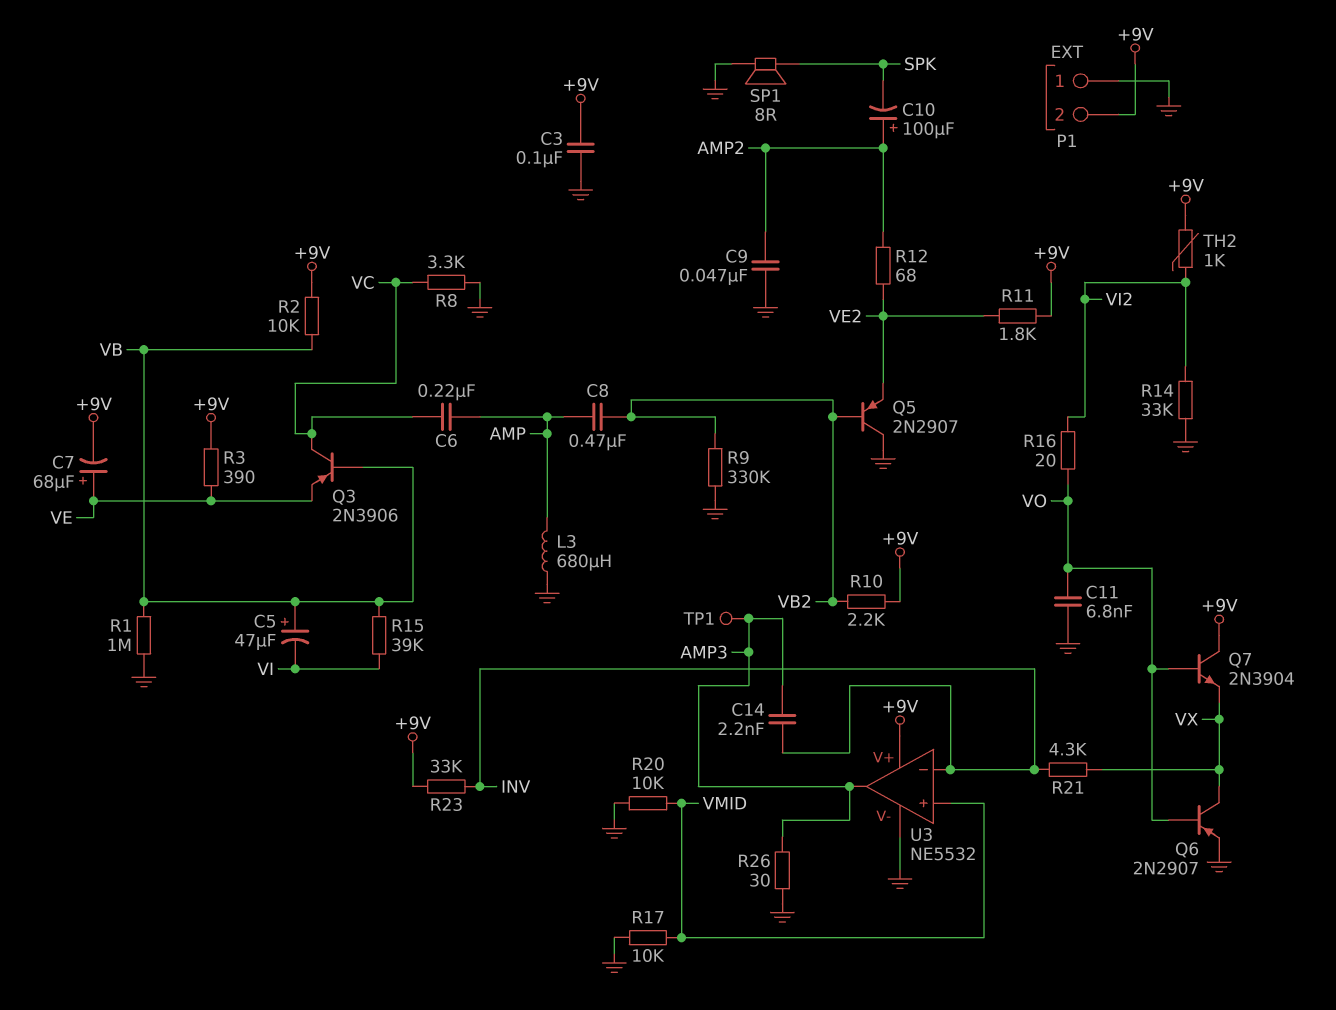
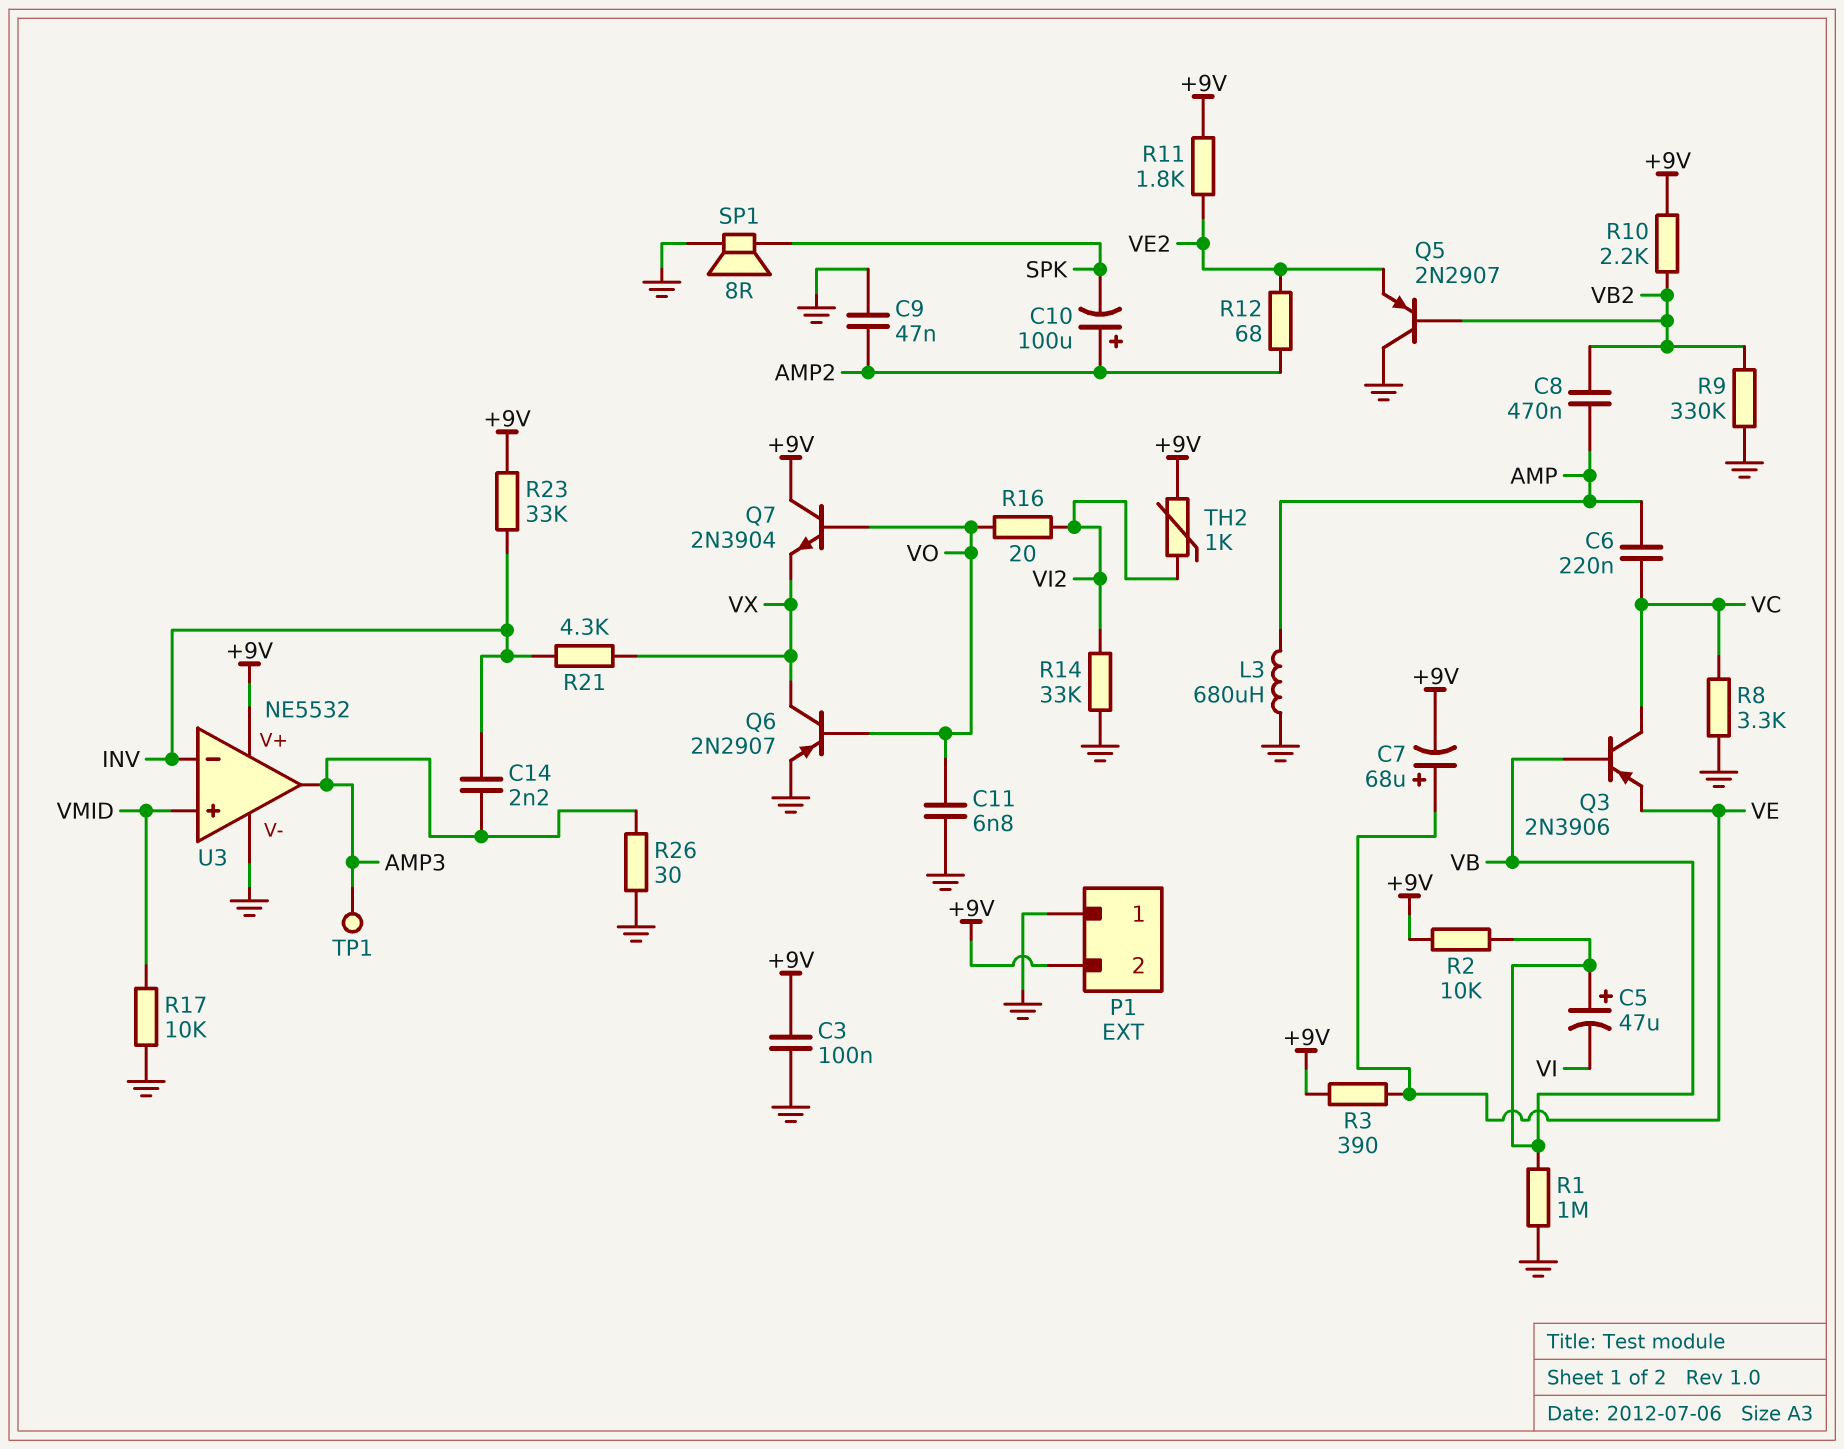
R15: 39k (VB, VI) -> none
R20: 10k (GND, VMID) -> none

